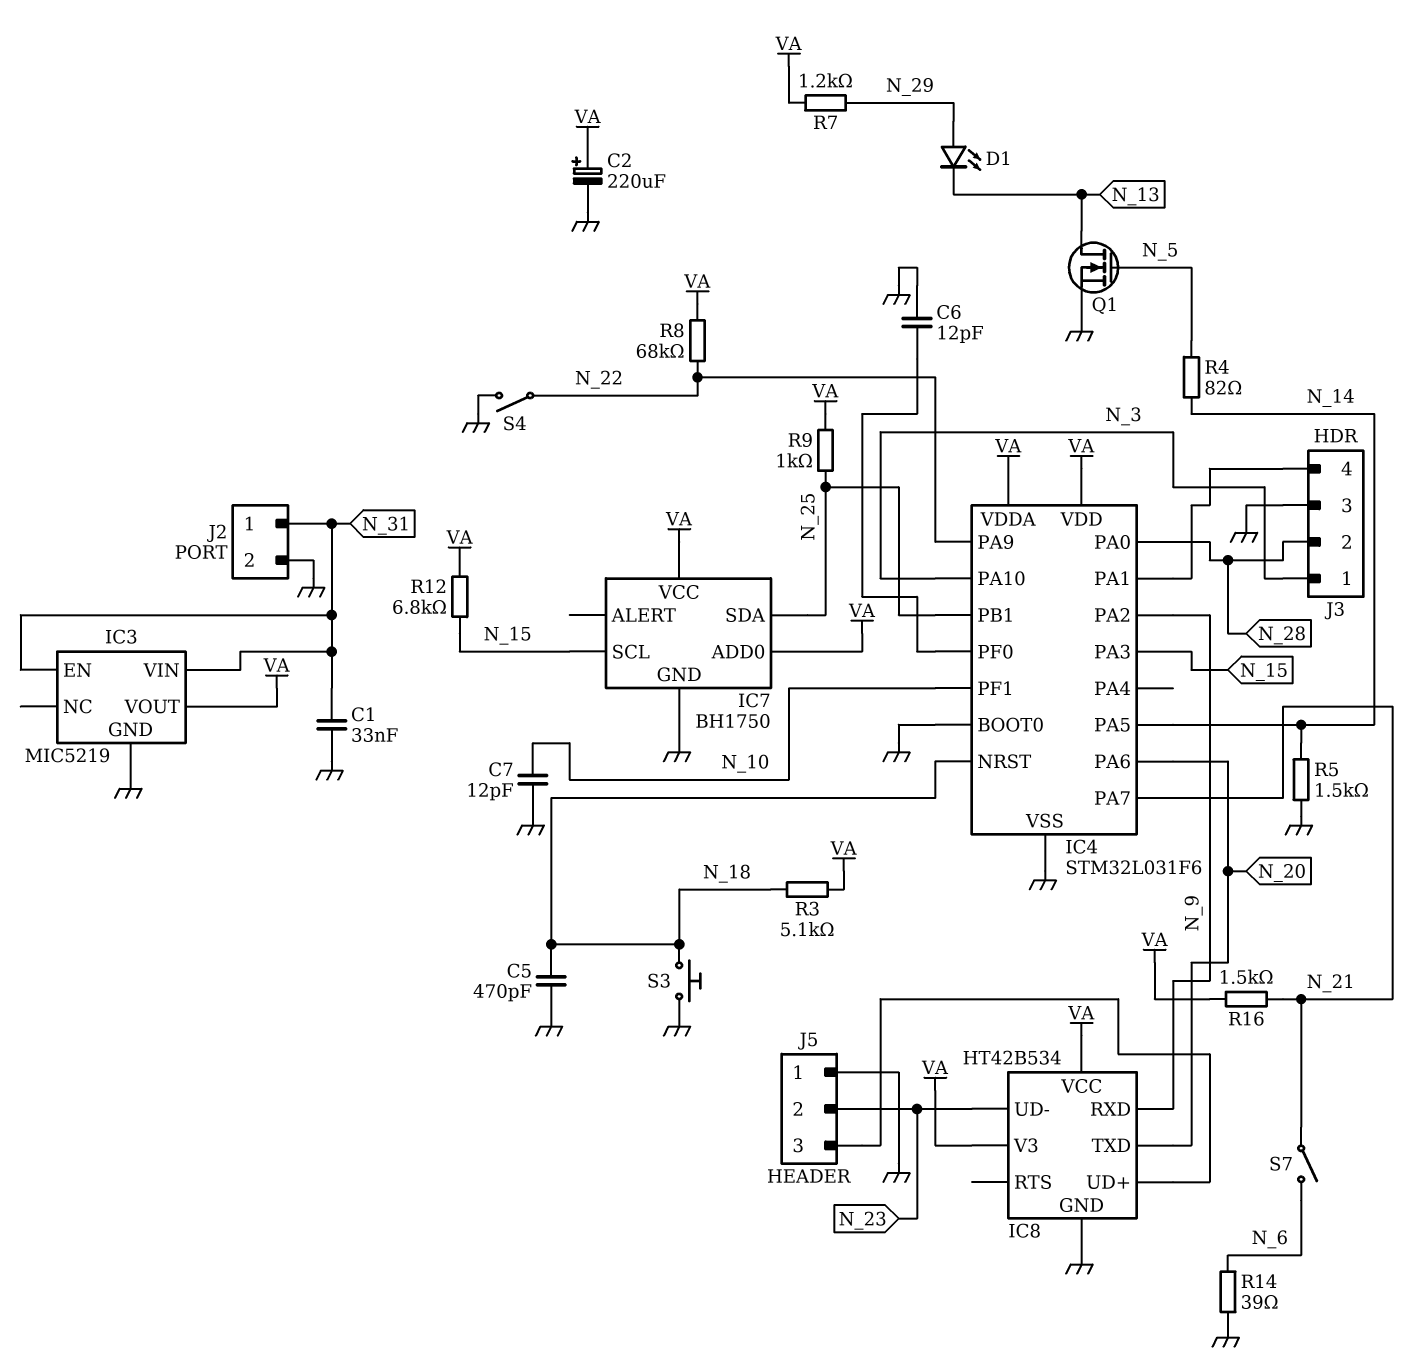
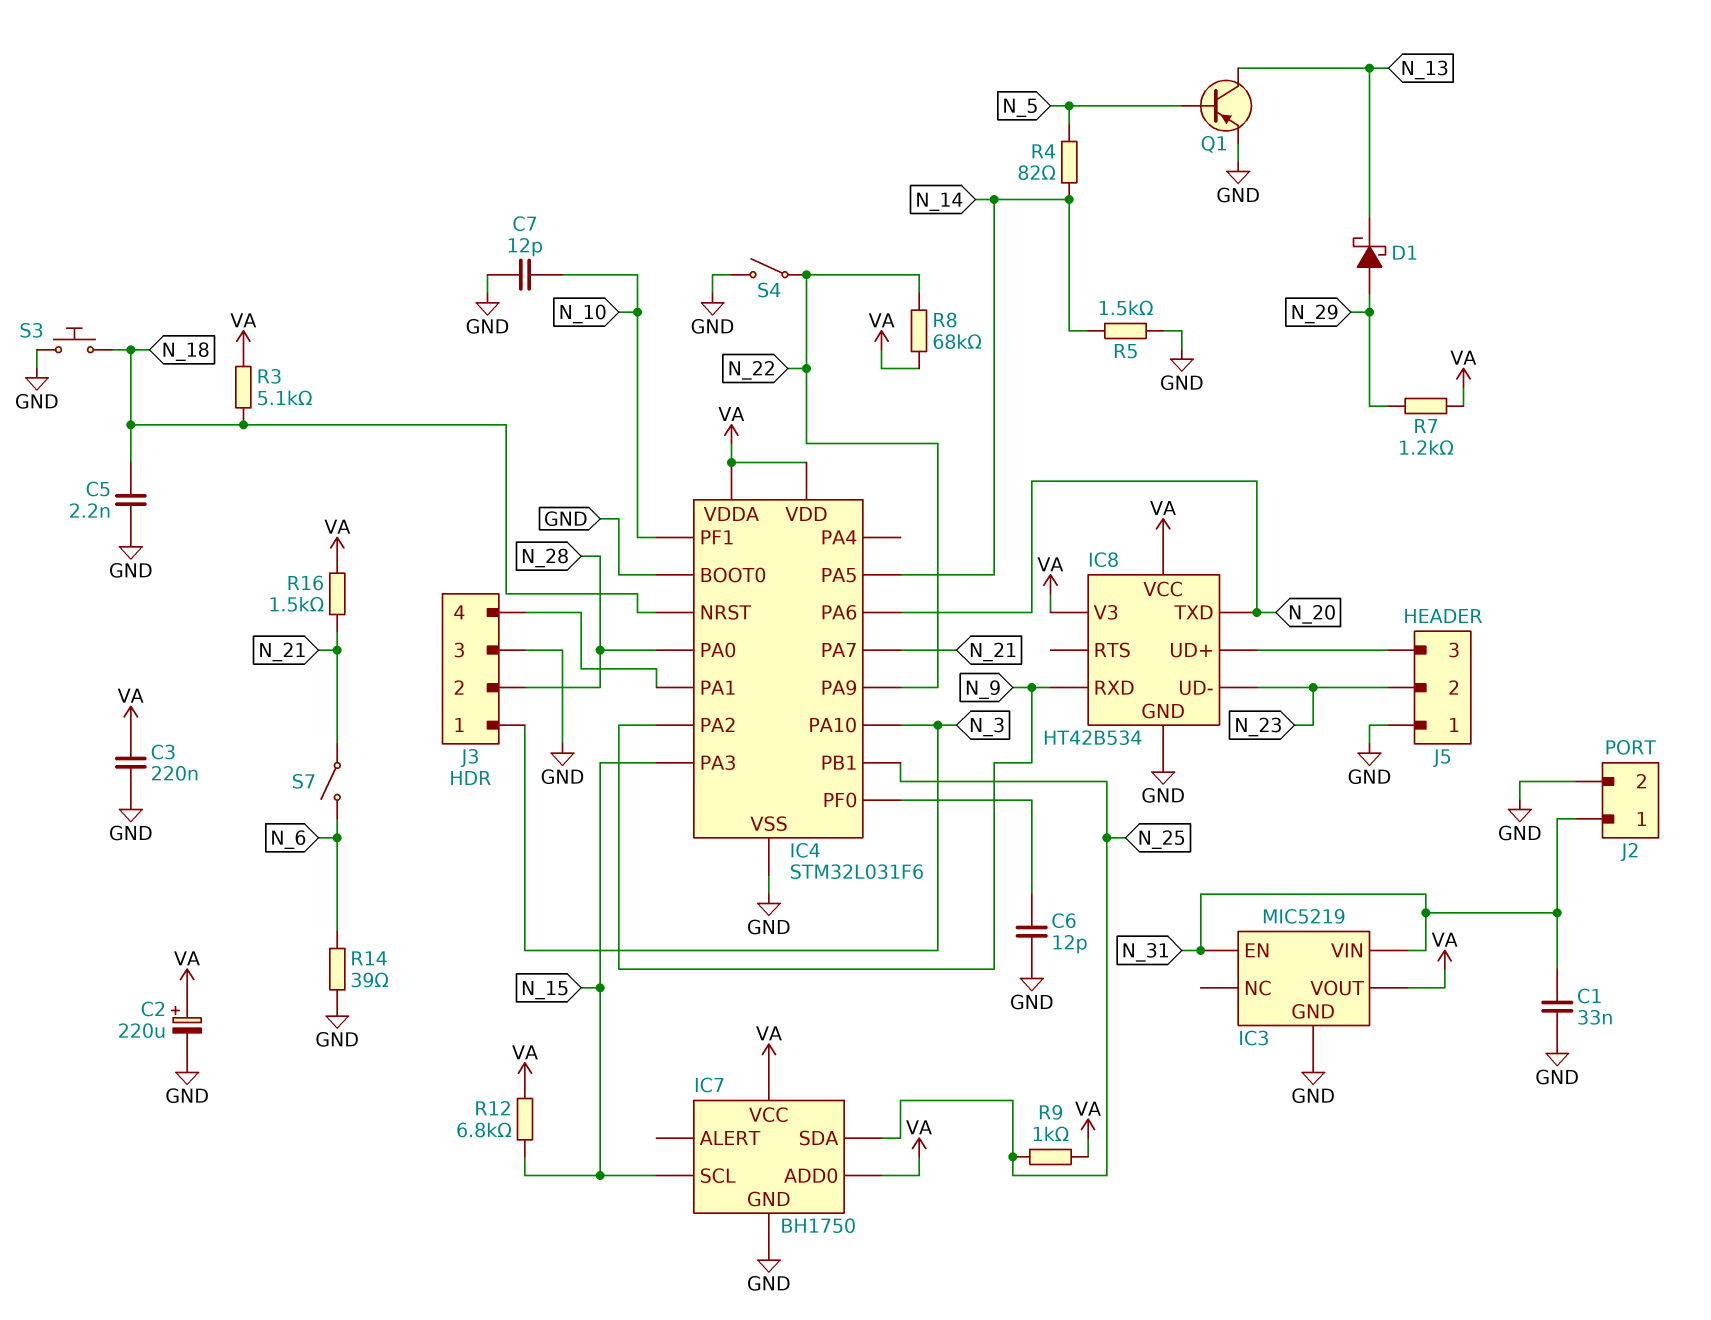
C3: none -> 220nF (GND, VA)
C5: 470pF (GND, N_18) -> 2.2nF (GND, N_18)
D1: LED (A N_29, K N_13) -> schottky (A N_29, K N_13)
Q1: NMOS (G N_5, D N_13, S GND) -> PNP (B N_5, C N_13, E GND)

